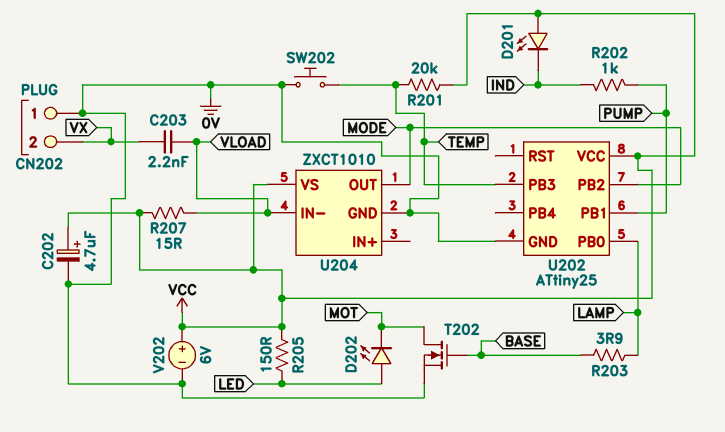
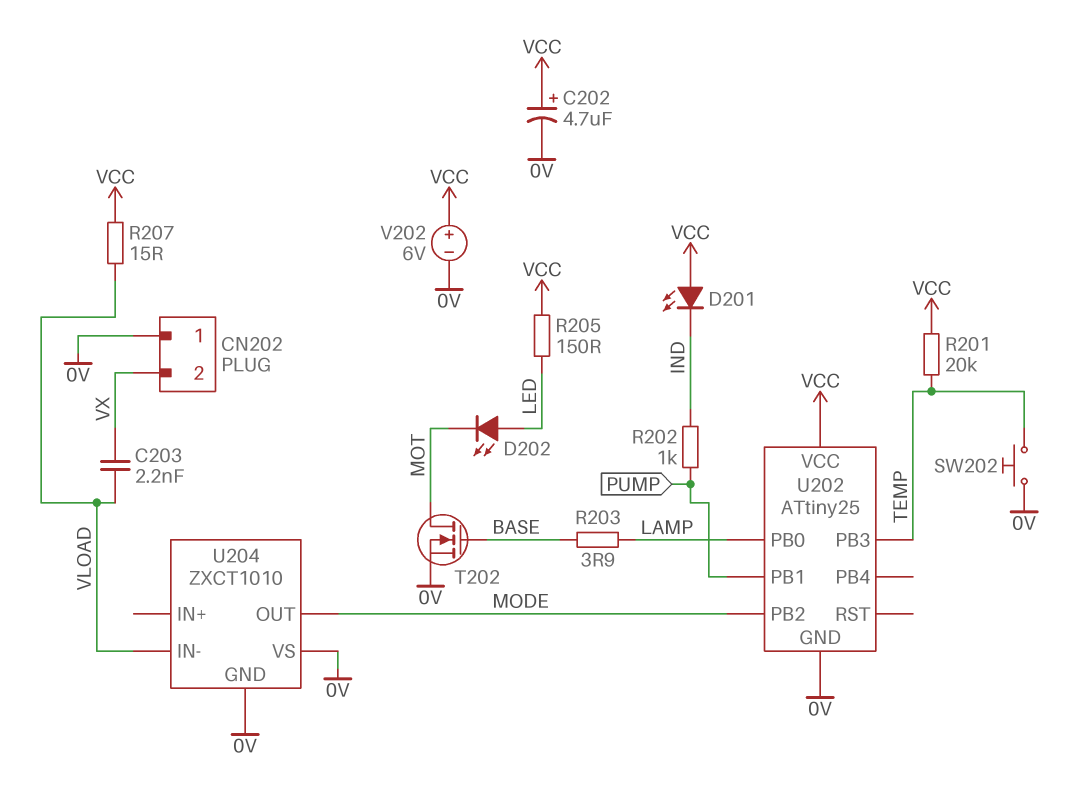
U204 pin VS: VCC -> 0V

